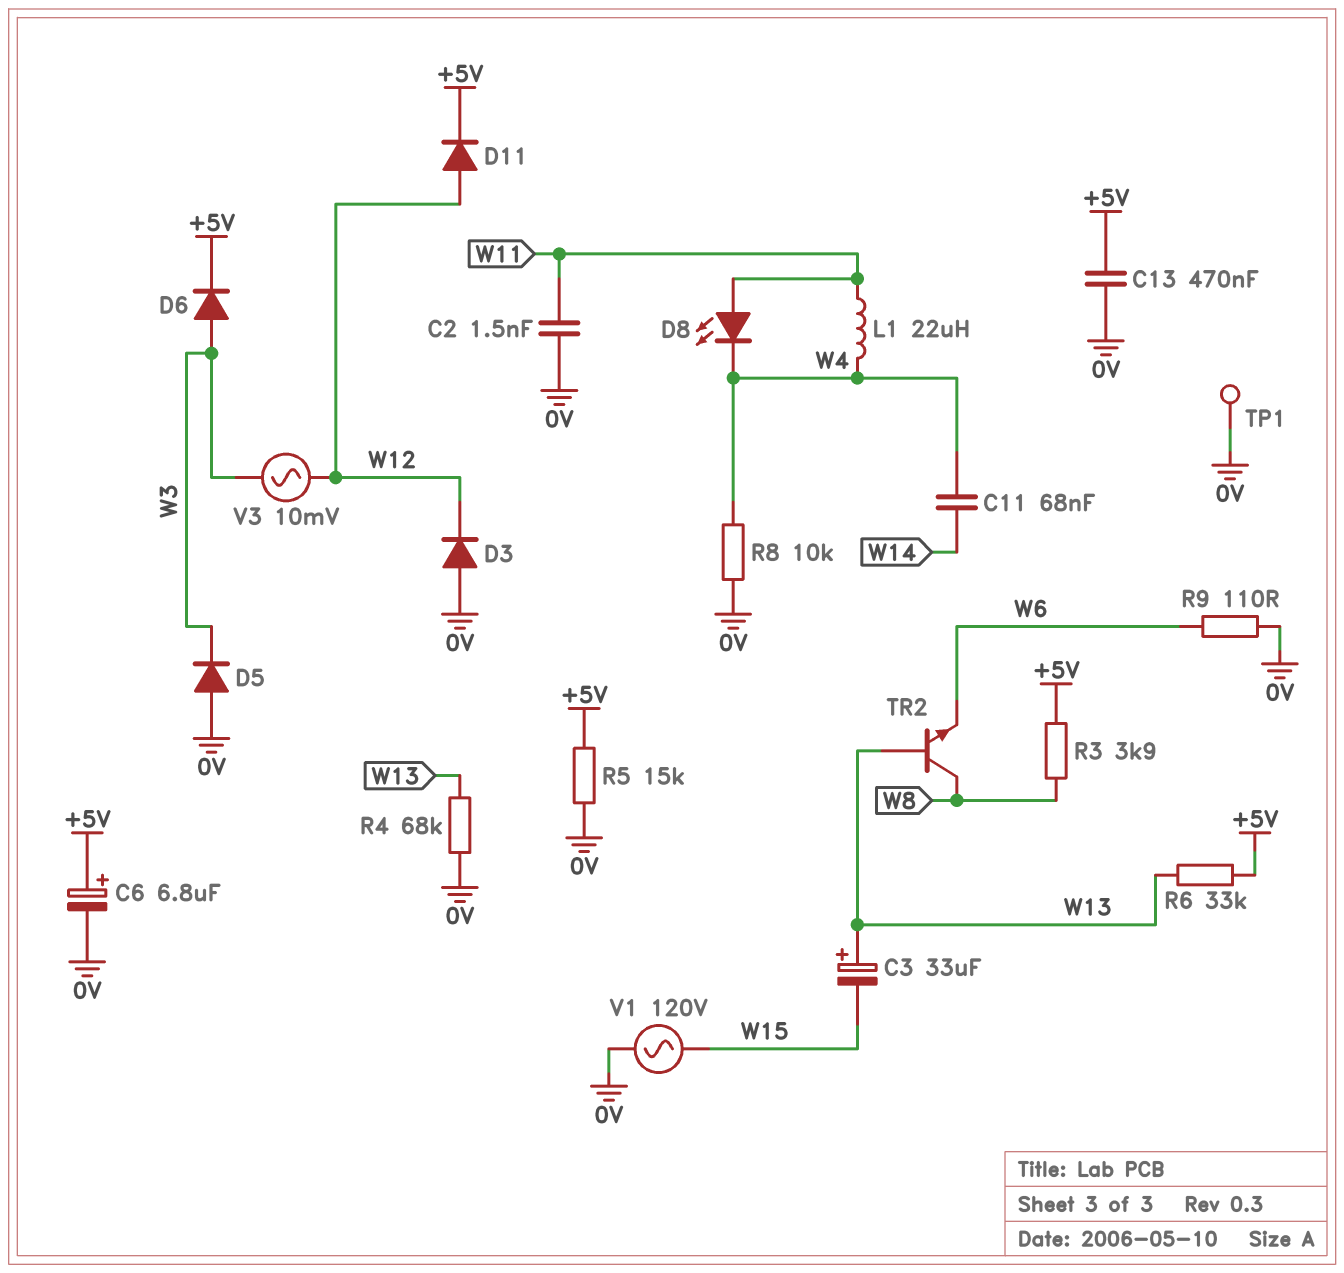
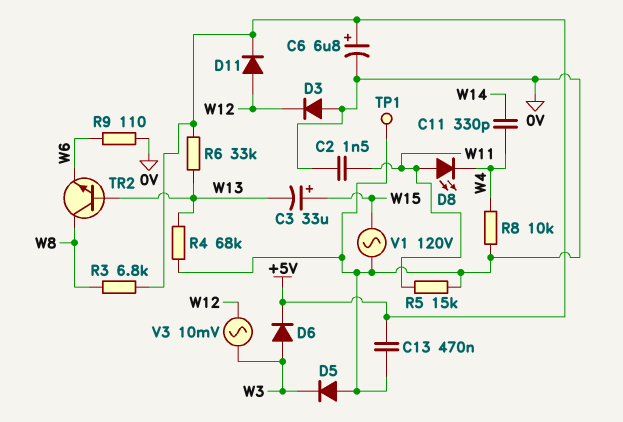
C3: 33uF (plus W13, minus W15) -> 33uF (plus W15, minus W13)
C11: 68nF (W4, W14) -> 330pF (W4, W14)
L1: 22uH (W4, W11) -> none
R3: 3.9k (+5V, W8) -> 6.8k (+5V, W8)
R5: 15k (+5V, 0V) -> 15k (0V, W11)

